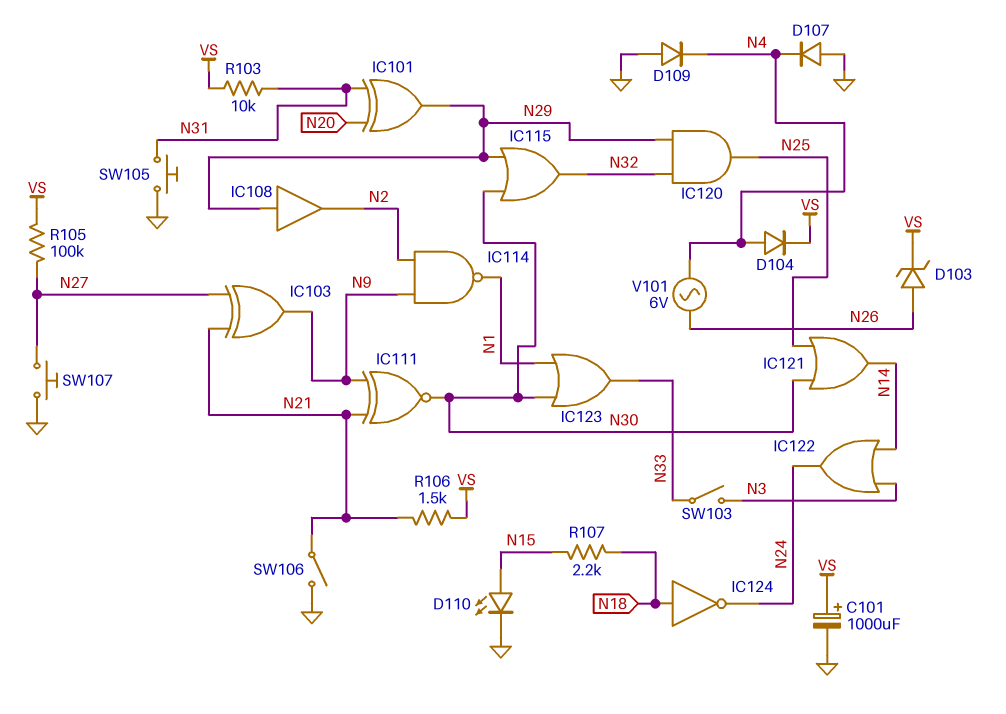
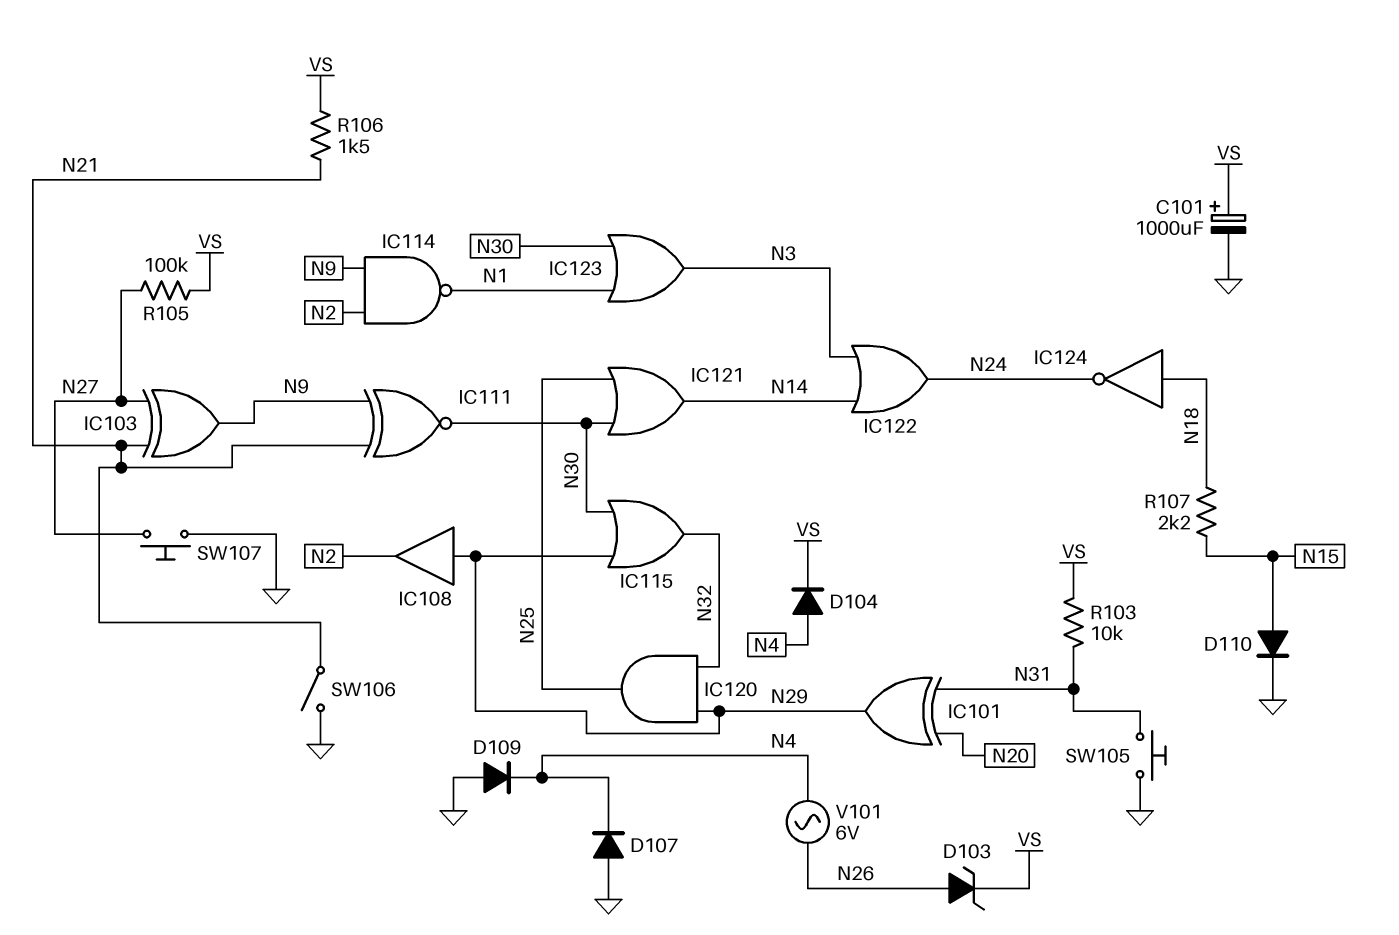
D110: LED (A N15, K GND) -> diode (A N15, K GND)
IC123: OR (in N1, in N30, out N33) -> OR (in N1, in N30, out N3)
SW103: switch (N3, N33) -> none

